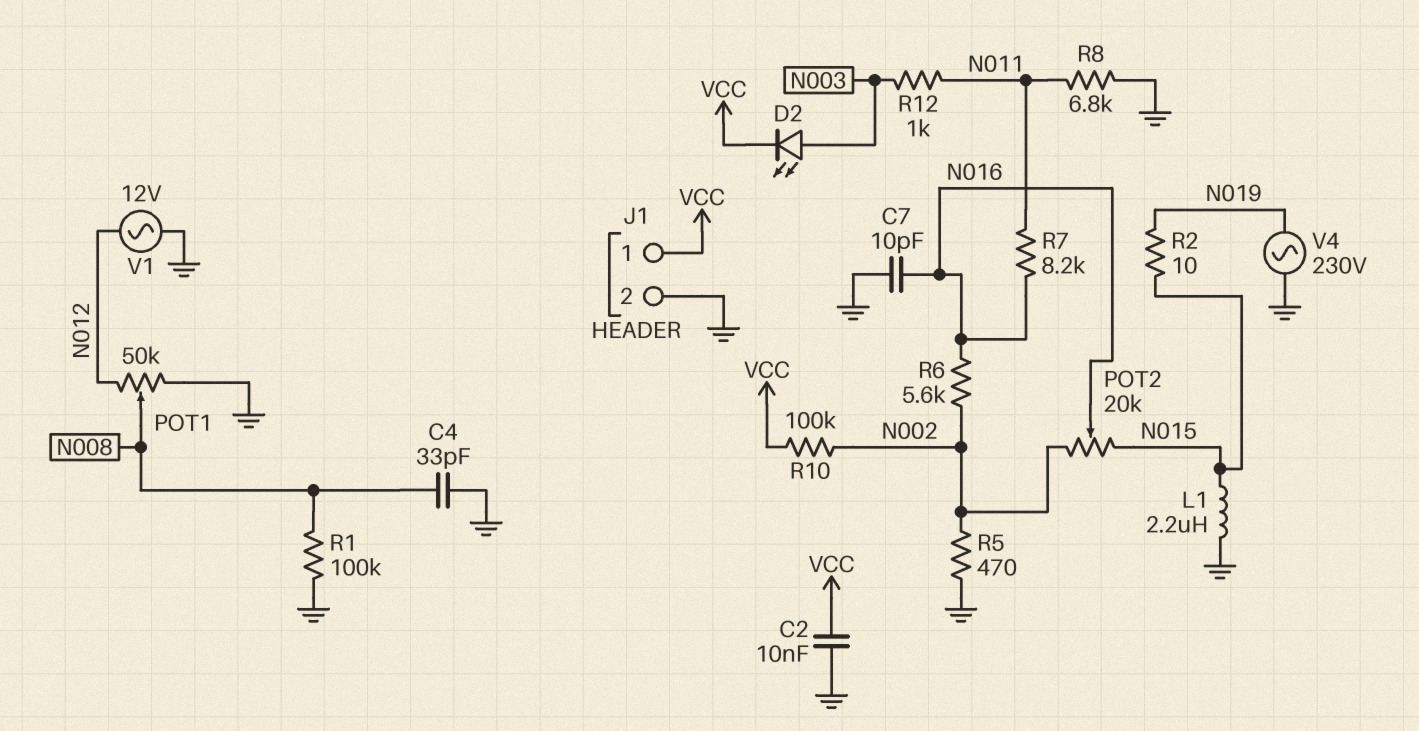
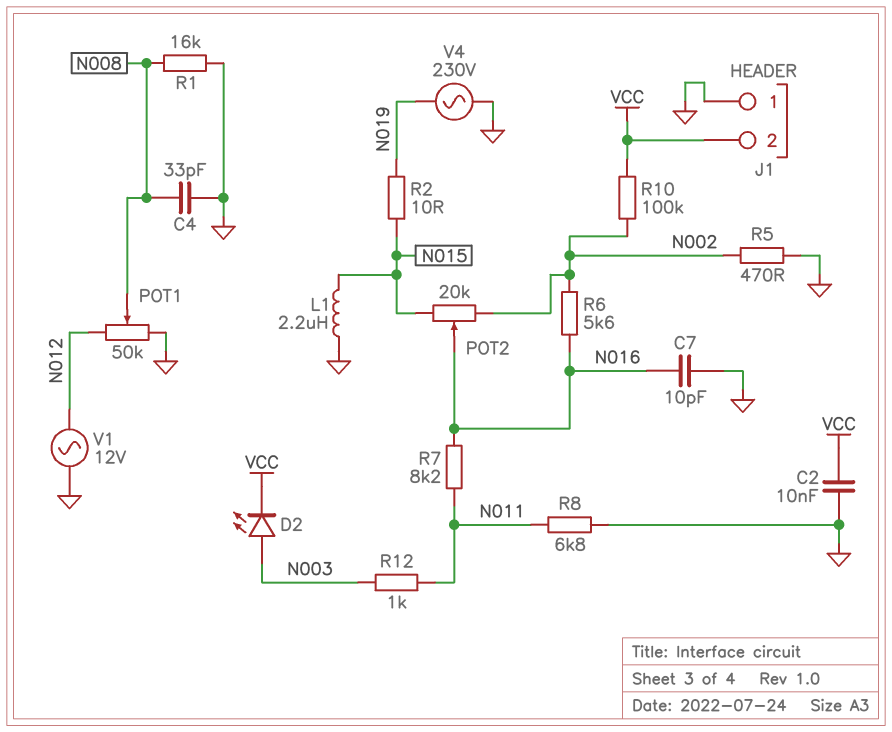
J1 pin 1: VCC -> GND
J1 pin 2: GND -> VCC
R1: 100k (GND, N008) -> 16k (GND, N008)

